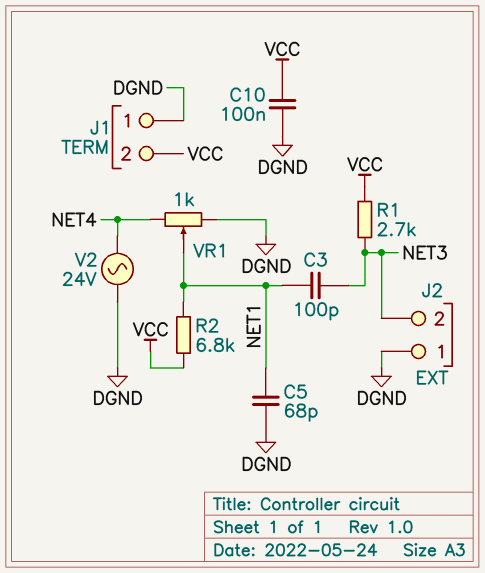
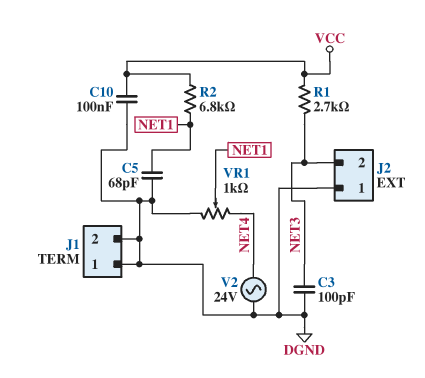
C3: 100pF (NET1, NET3) -> 100pF (DGND, NET3)
J1 pin 2: VCC -> DGND

